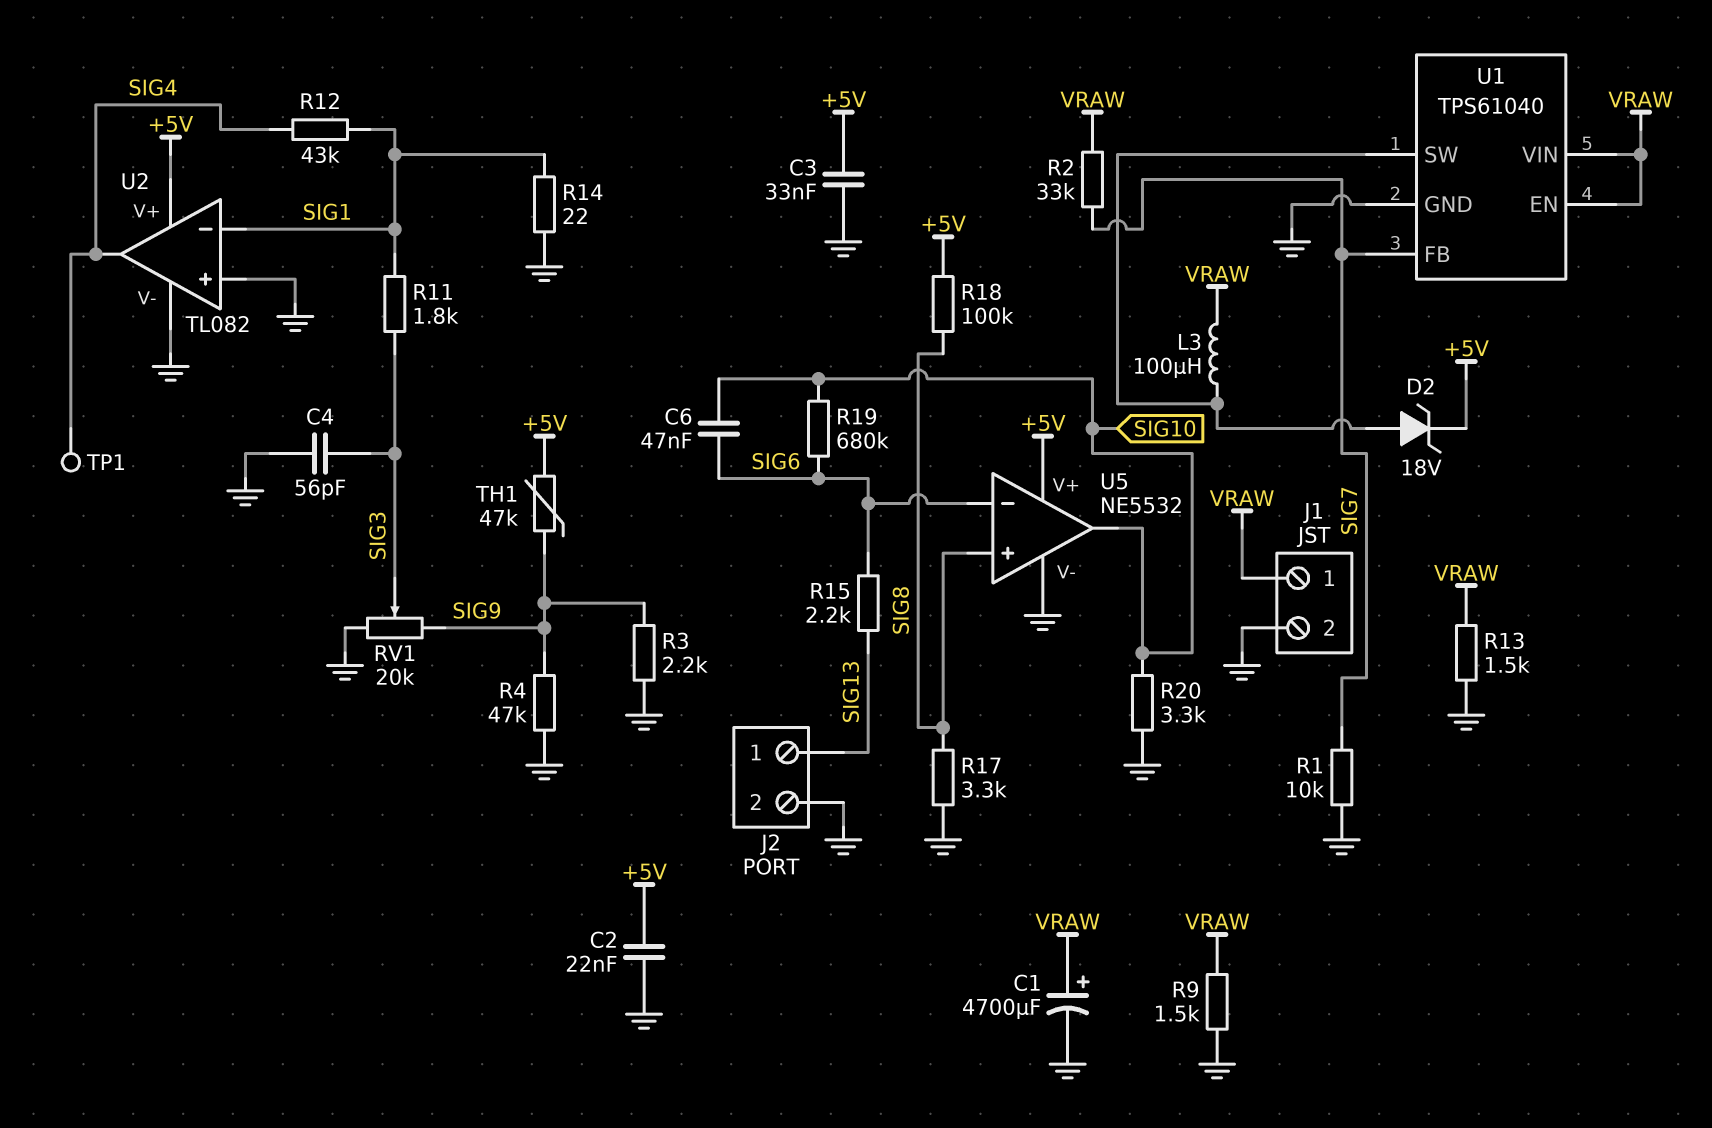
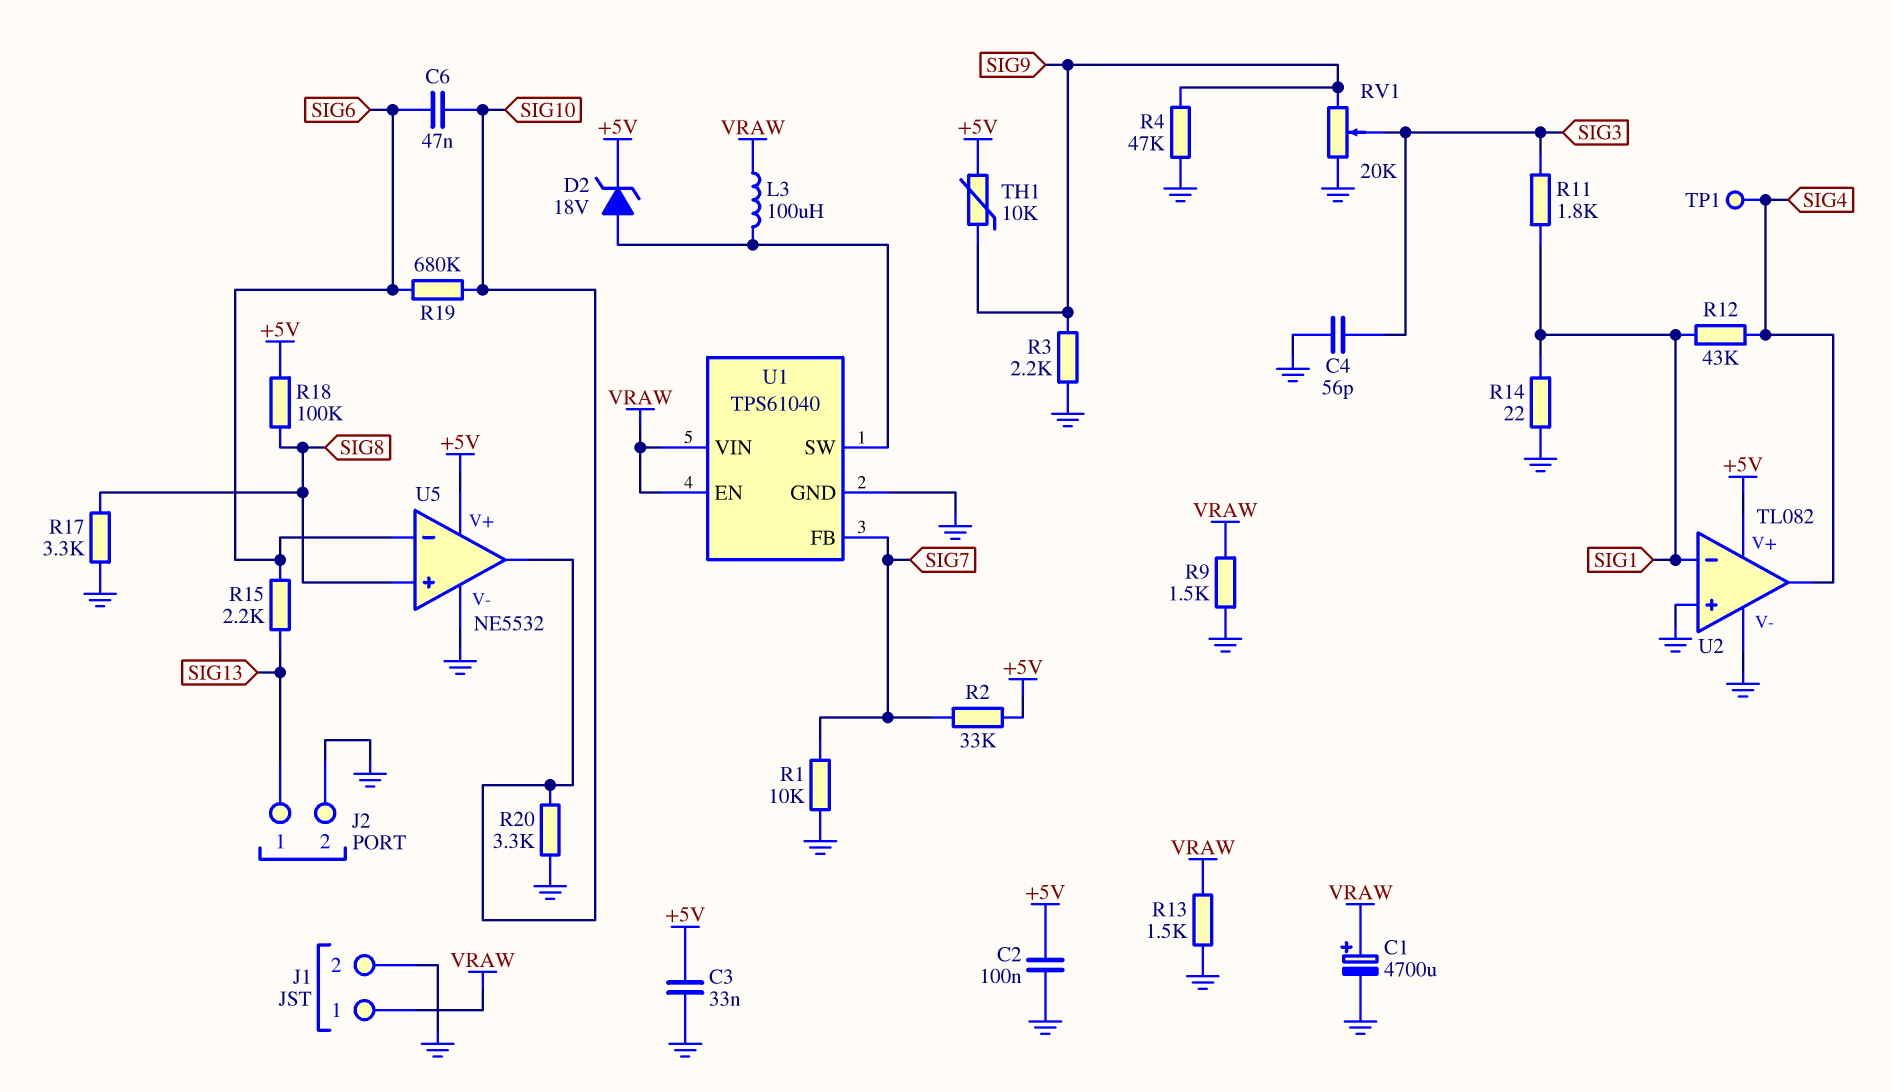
C2: 22nF (+5V, GND) -> 100nF (+5V, GND)
R2: 33k (SIG7, VRAW) -> 33k (+5V, SIG7)
TH1: 47k (+5V, SIG9) -> 10k (+5V, SIG9)

